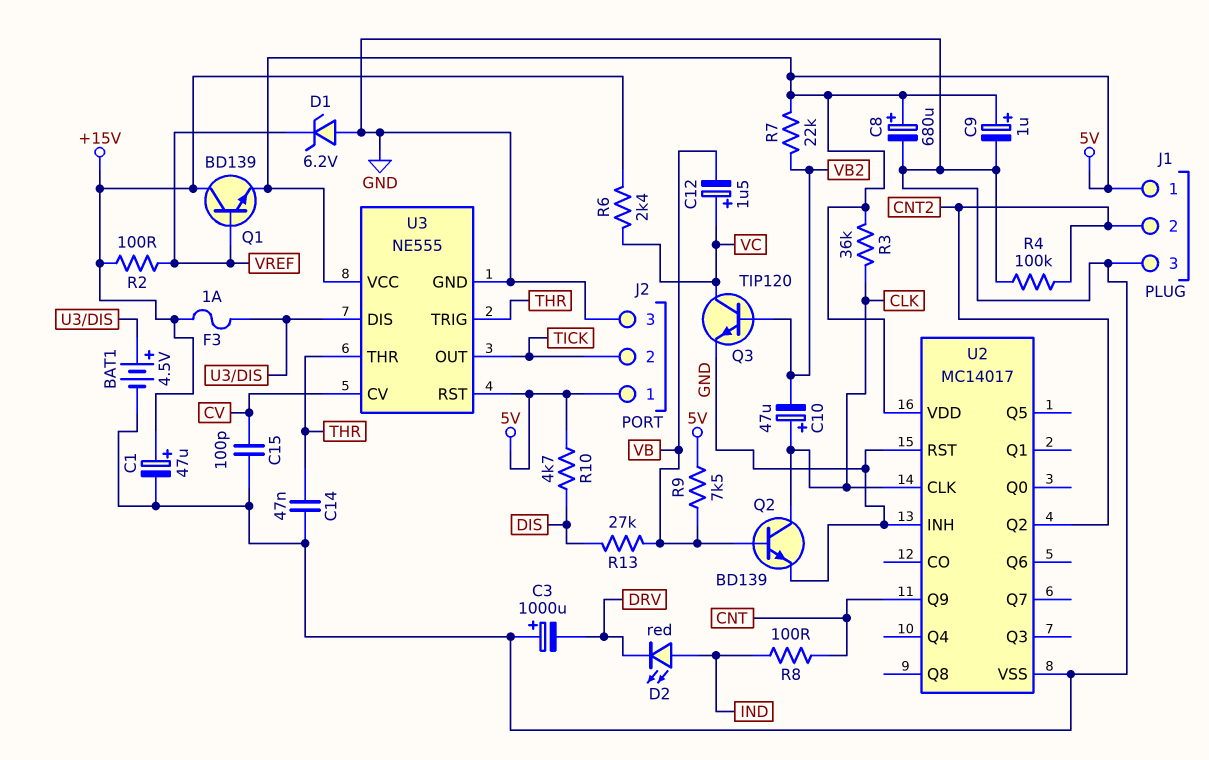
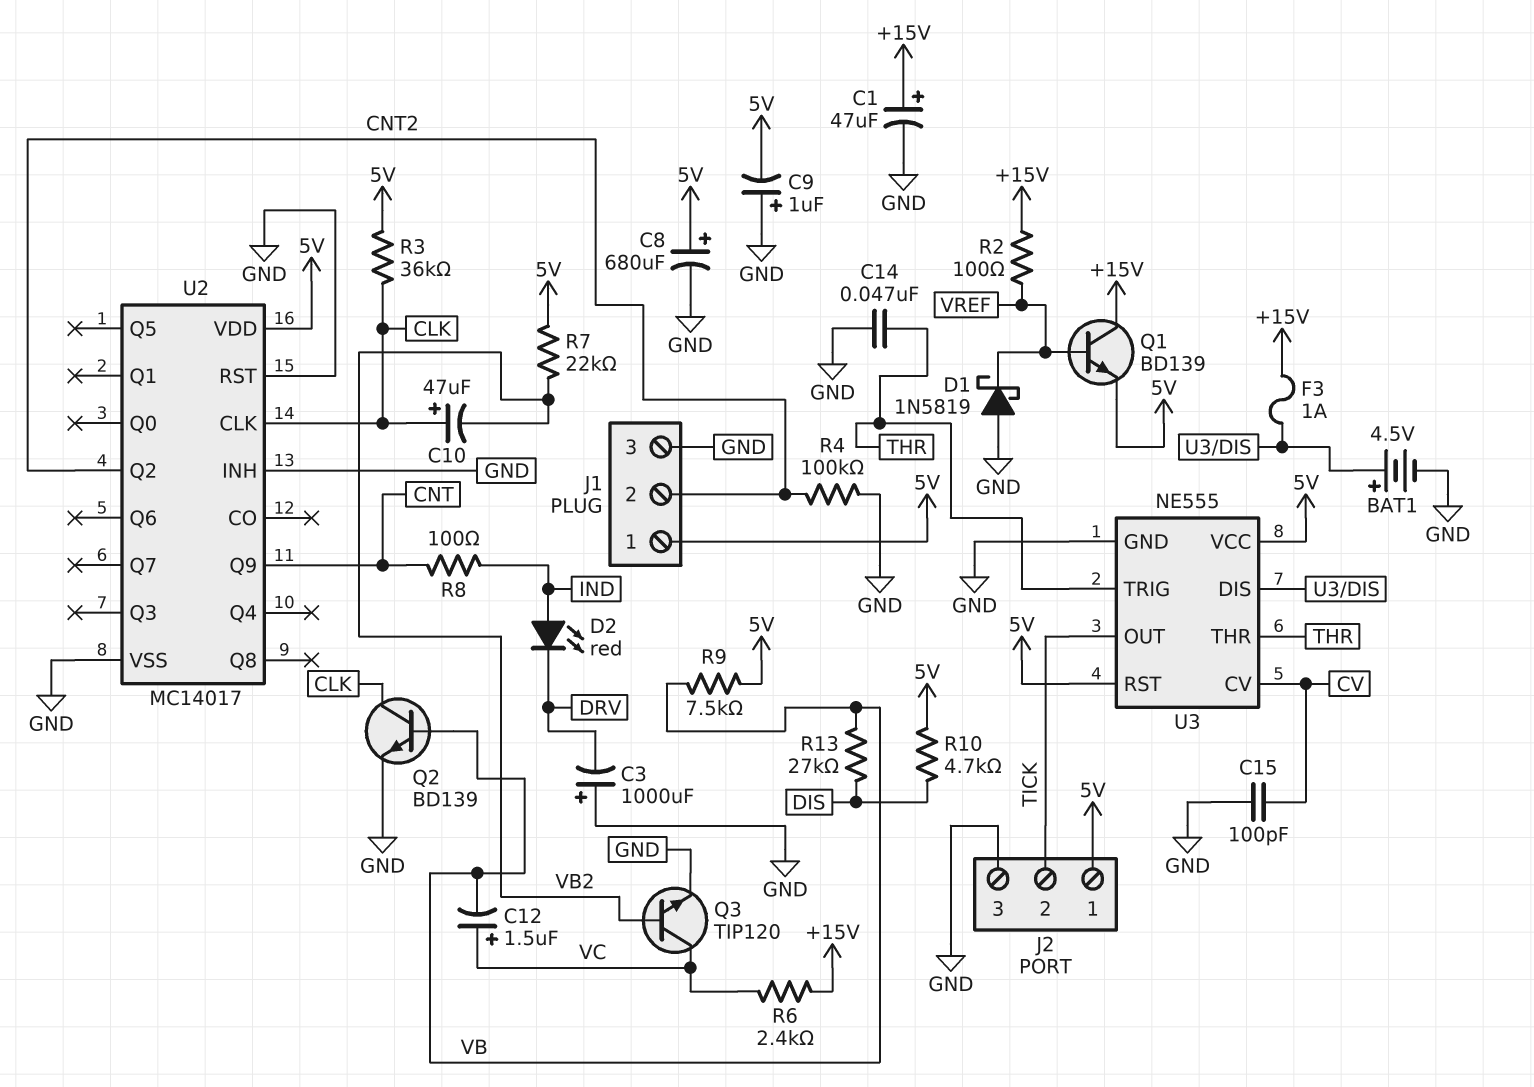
C9: 1uF (plus 5V, minus GND) -> 1uF (plus GND, minus 5V)
D1: zener 6.2V (A GND, K VREF) -> schottky 1N5819 (A GND, K VREF)

